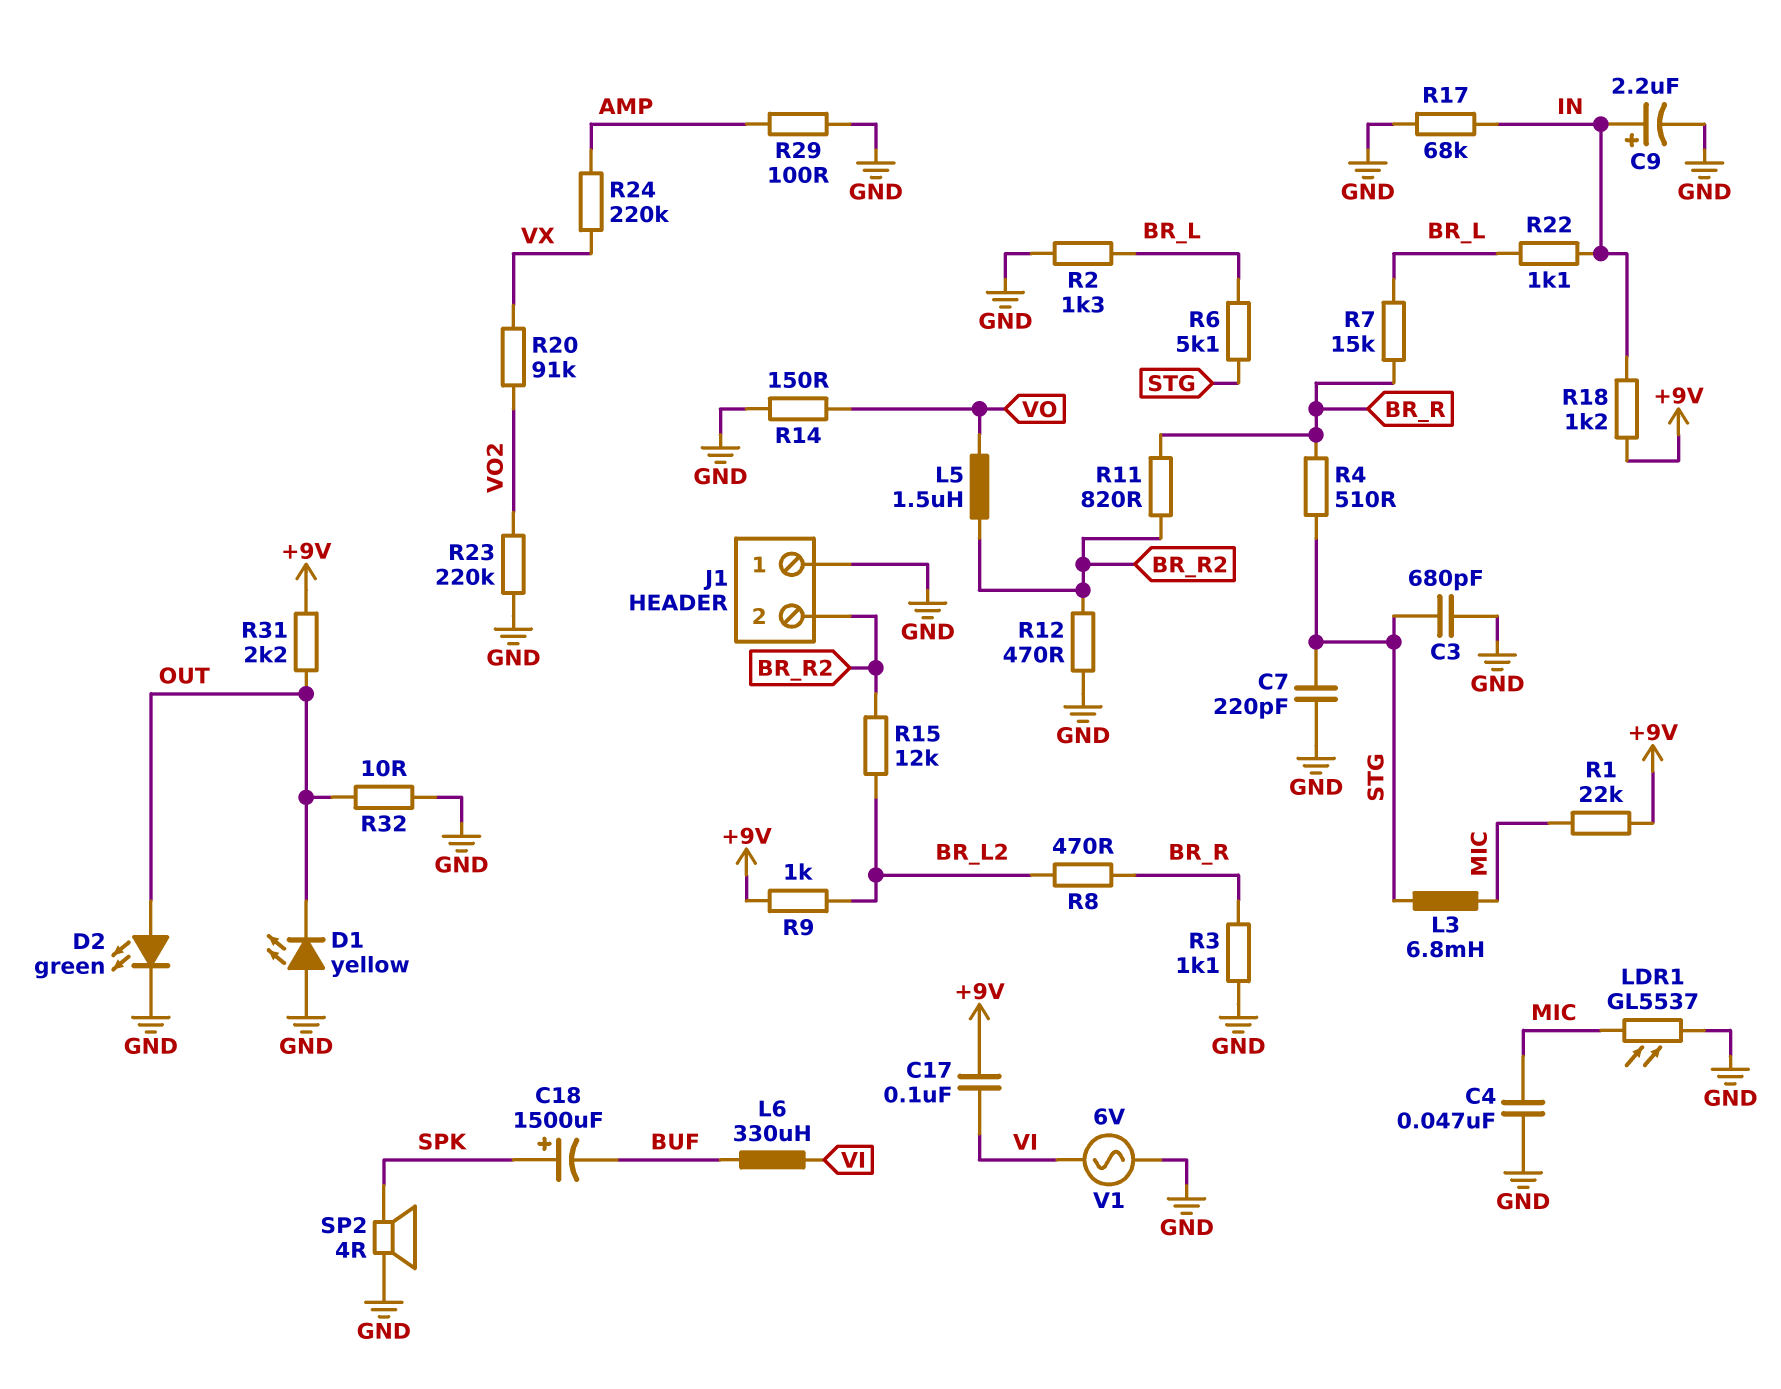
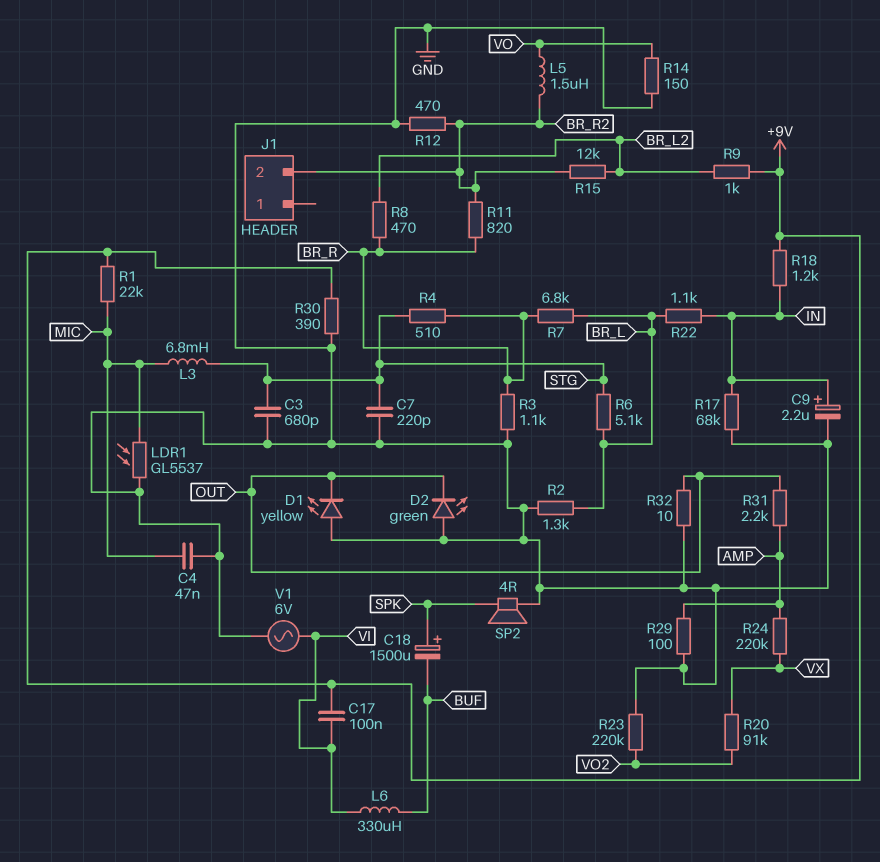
D2: LED green (A OUT, K GND) -> LED green (A GND, K OUT)
J1 pin 1: GND -> none
R7: 15k (BR_L, BR_R) -> 6.8k (BR_L, BR_R)
R30: none -> 390 (+9V, GND)
R31: 2.2k (+9V, OUT) -> 2.2k (AMP, OUT)

